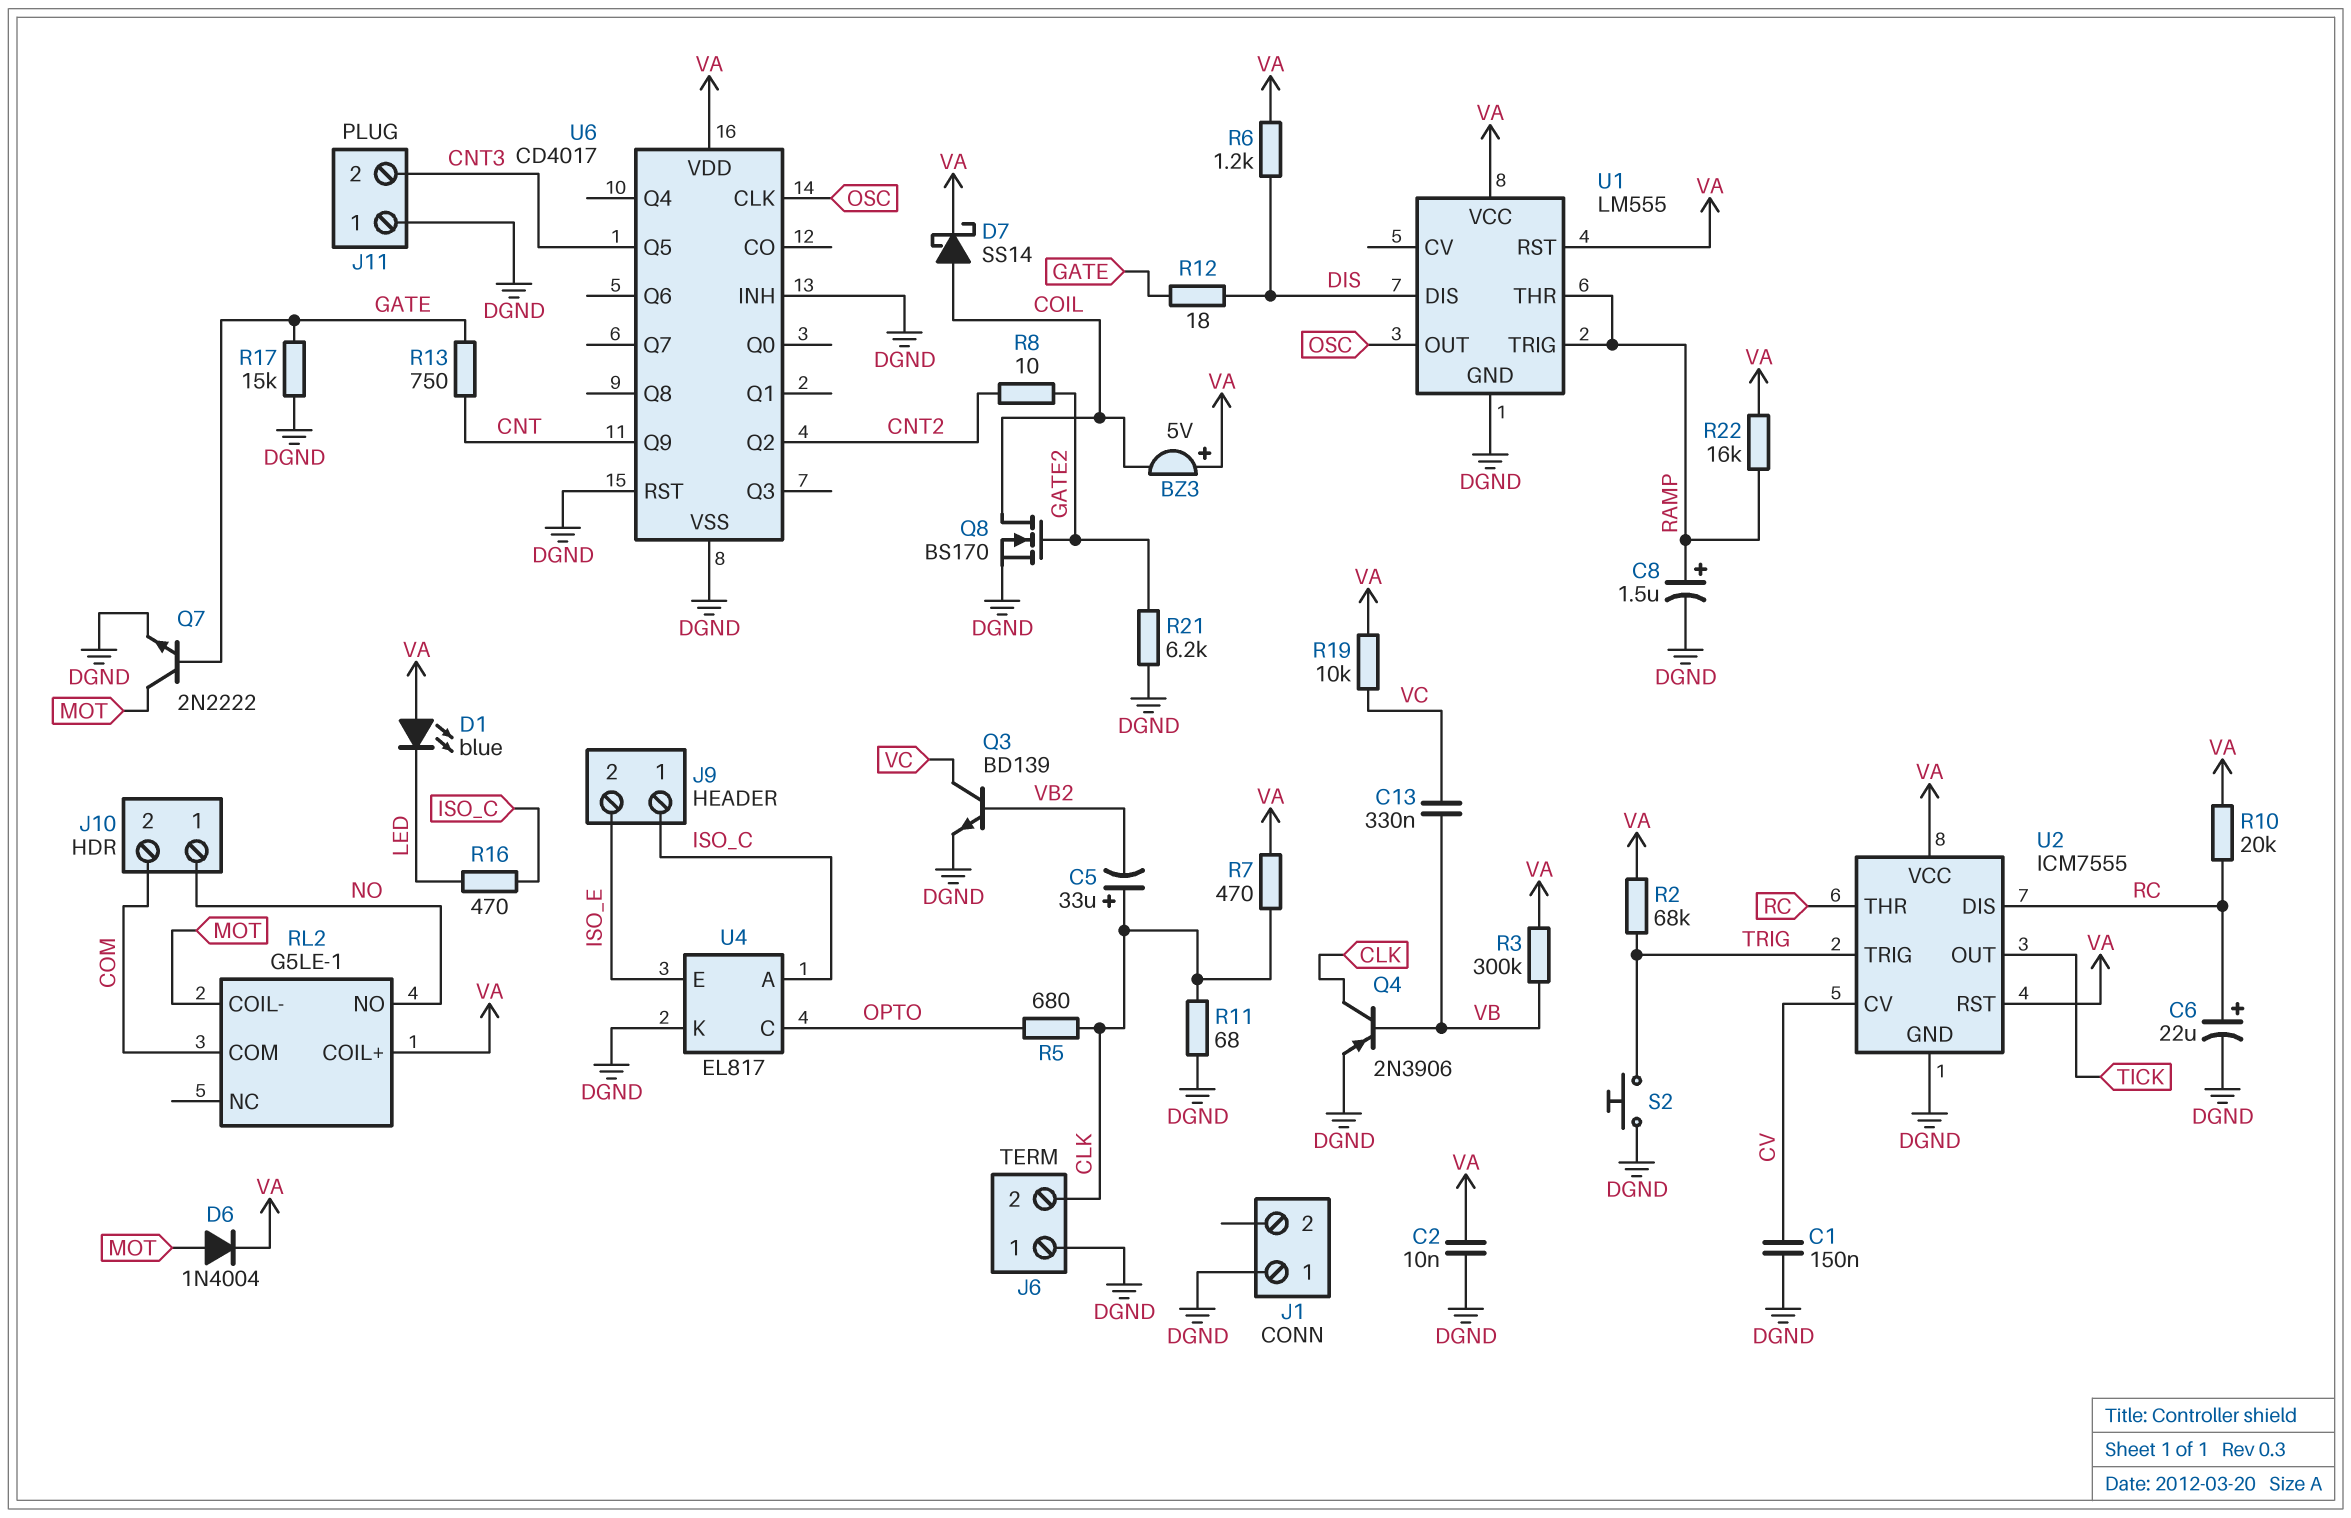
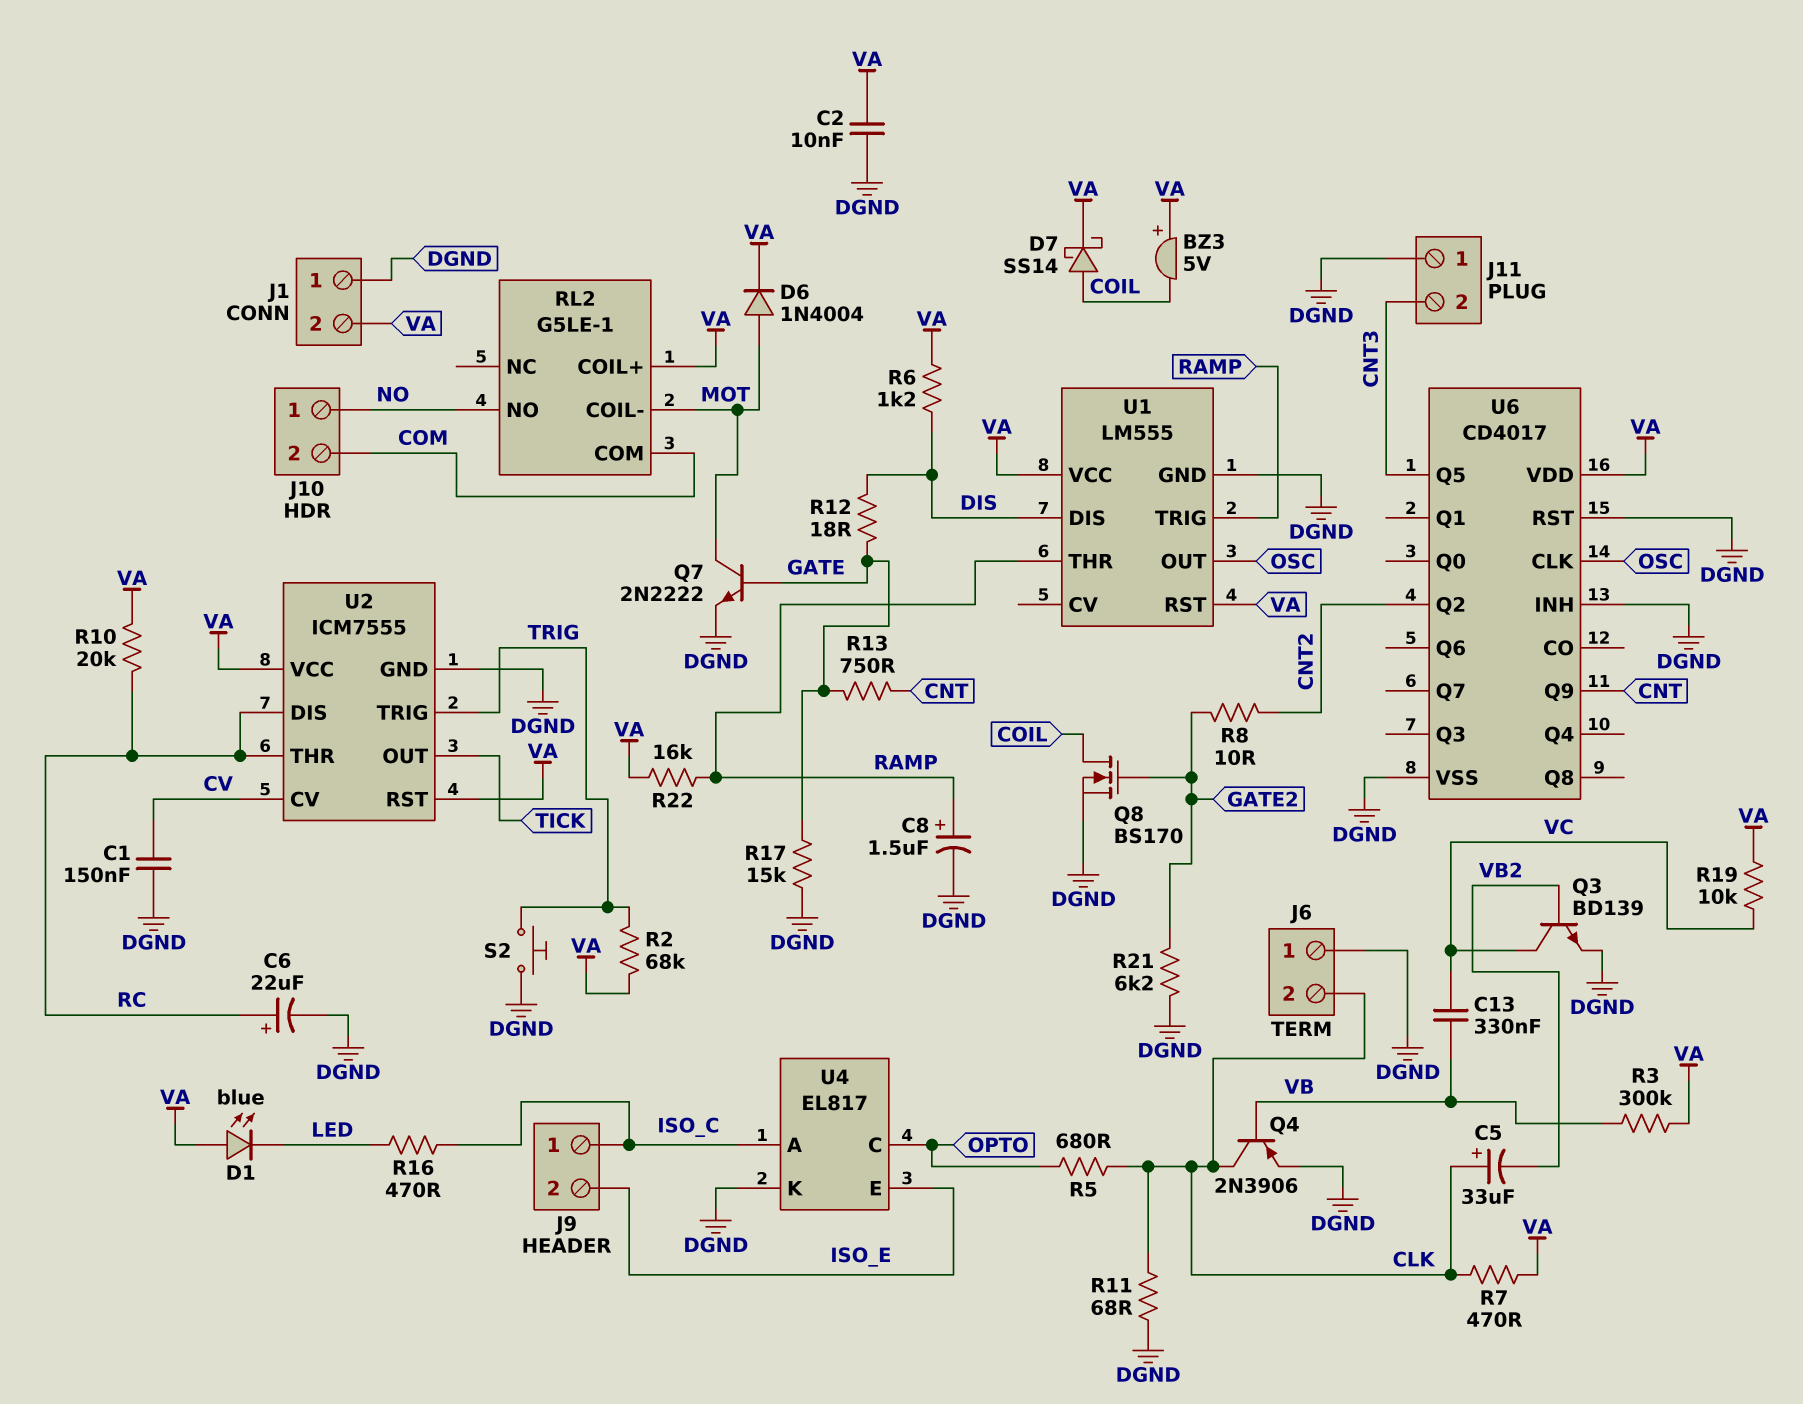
J1 pin 2: none -> VA

